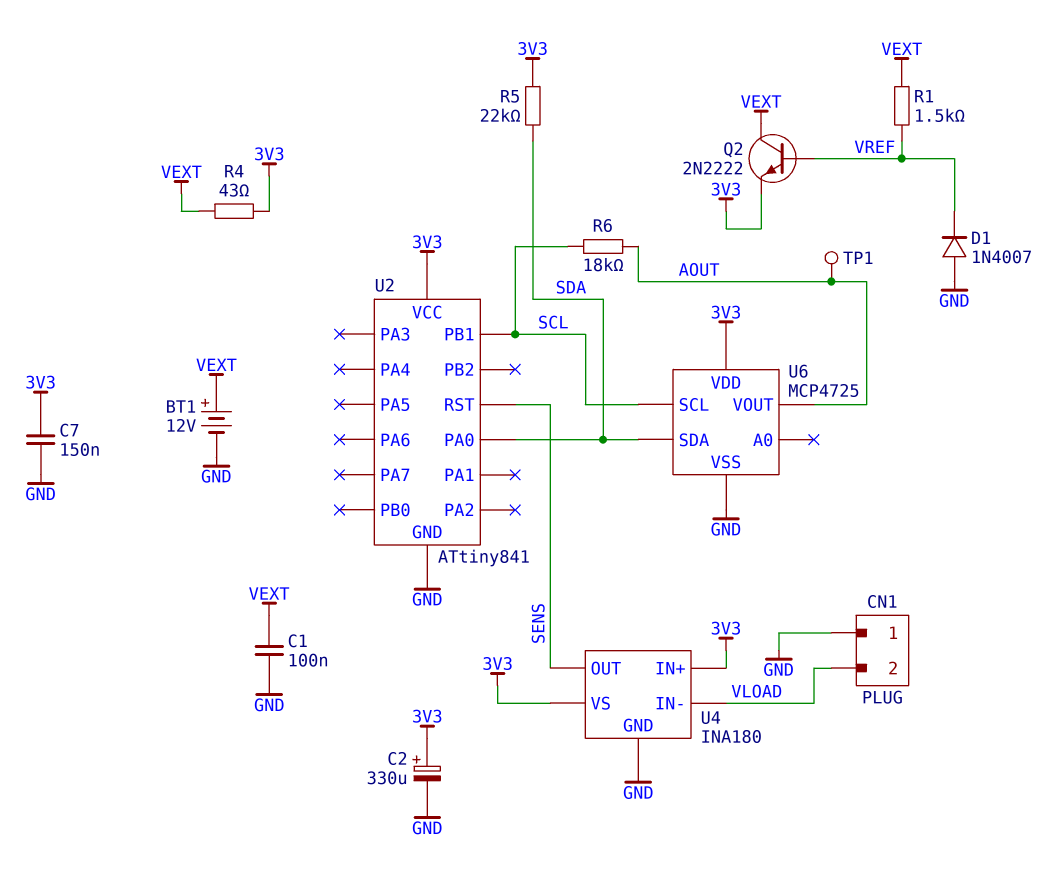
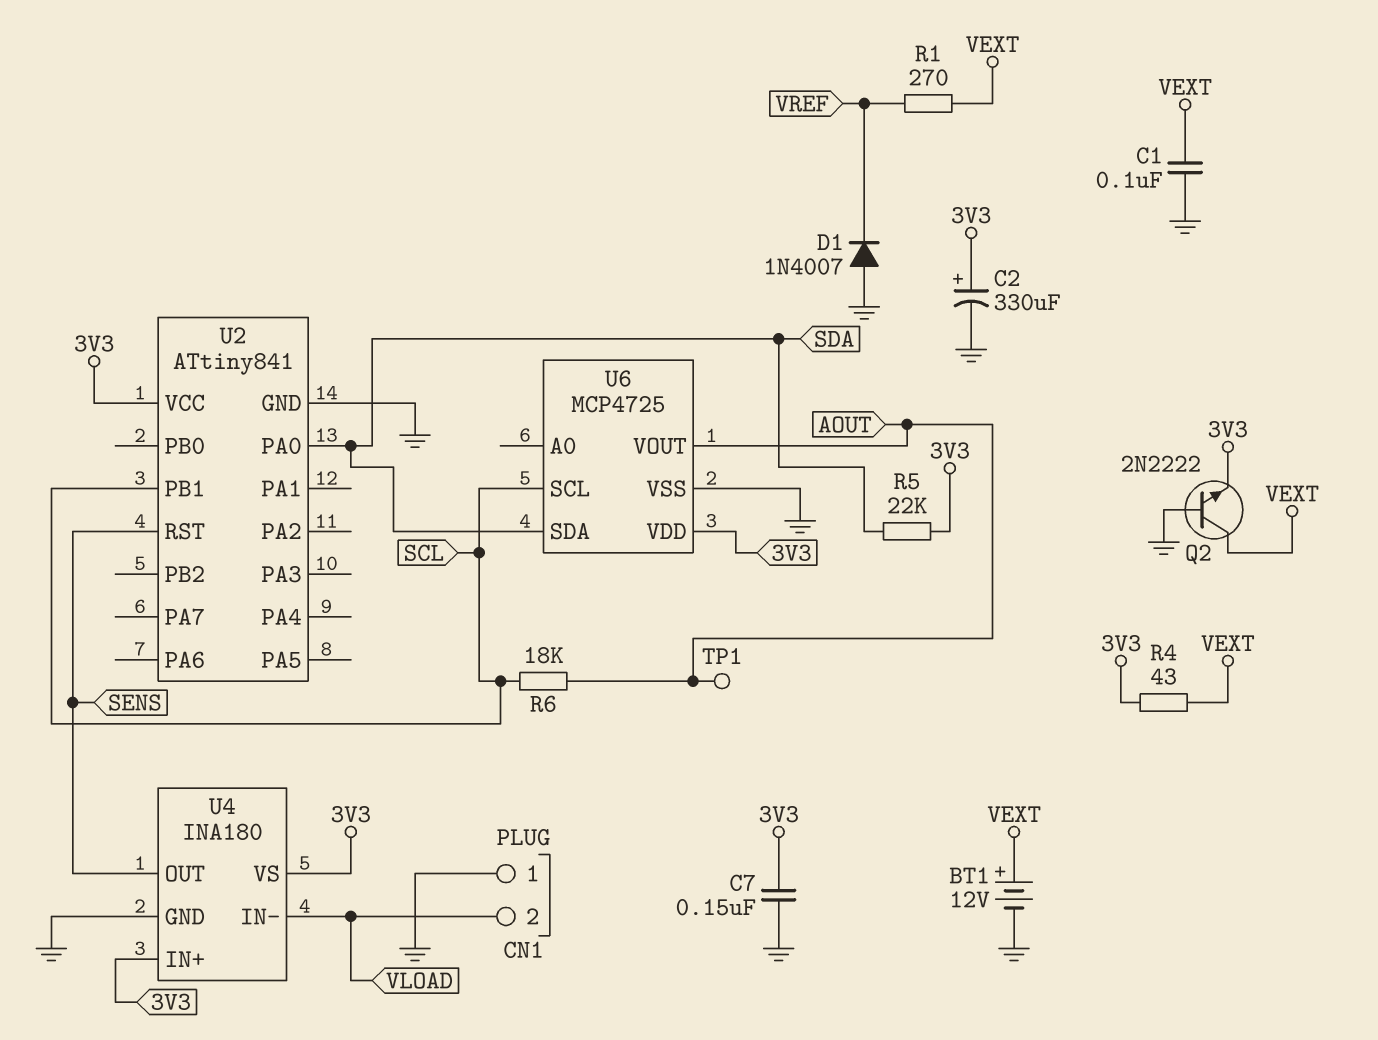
Q2: NPN 2N2222 (B VREF, C VEXT, E 3V3) -> NPN 2N2222 (B GND, C VEXT, E 3V3)
R1: 1.5k (VEXT, VREF) -> 270 (VEXT, VREF)

